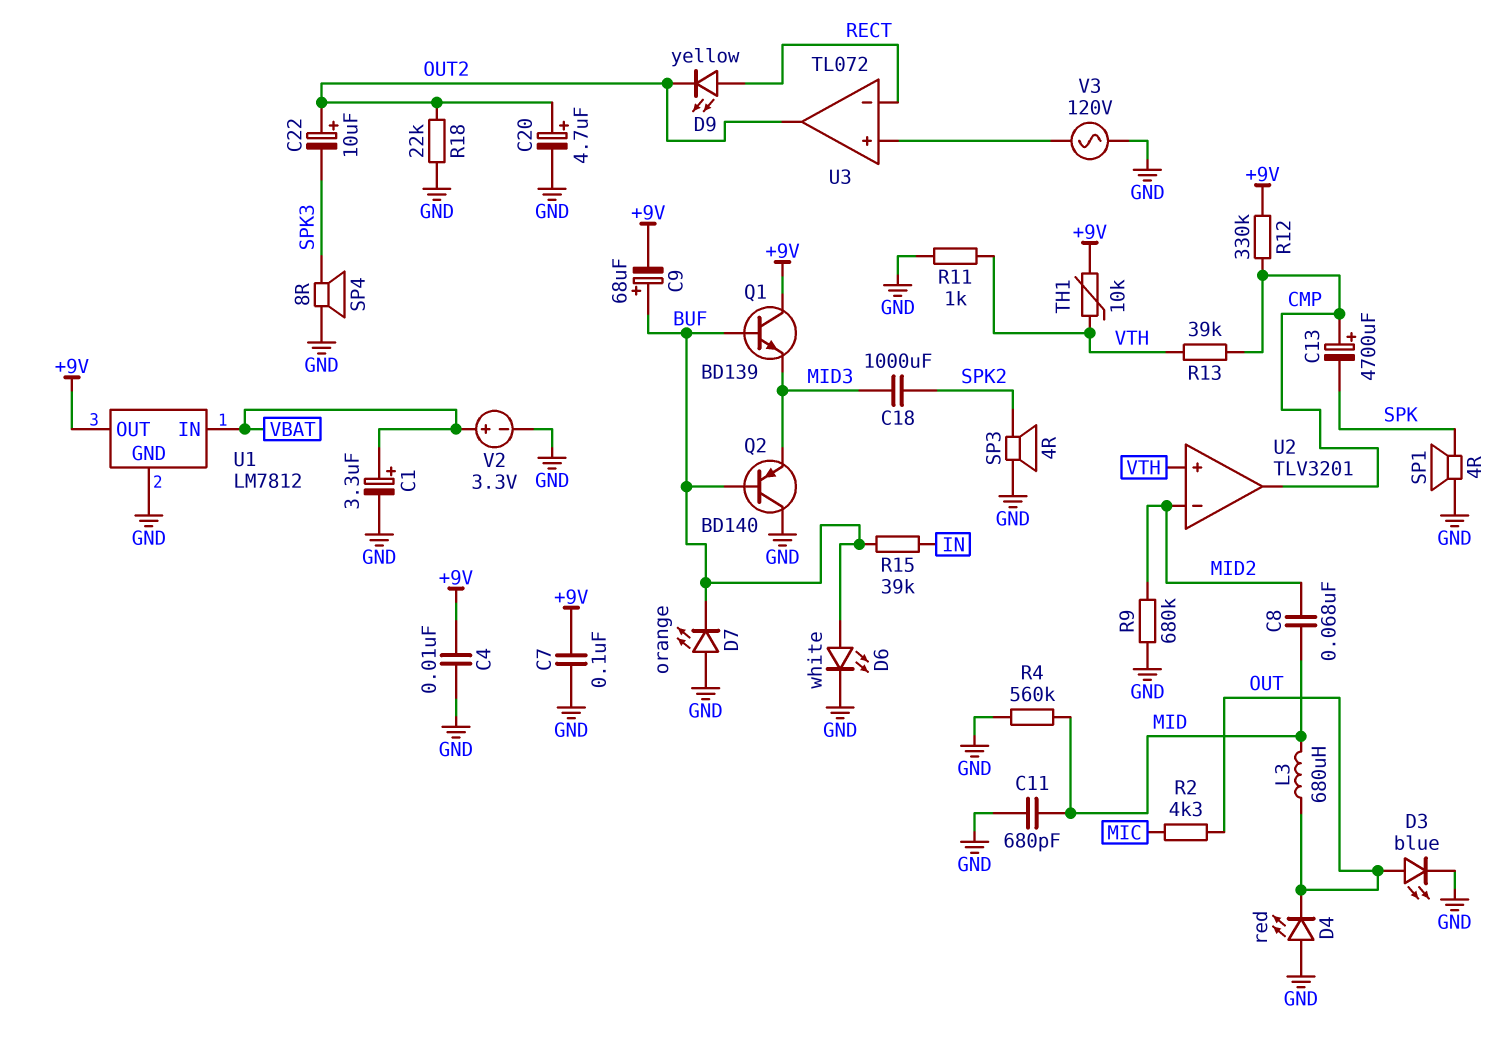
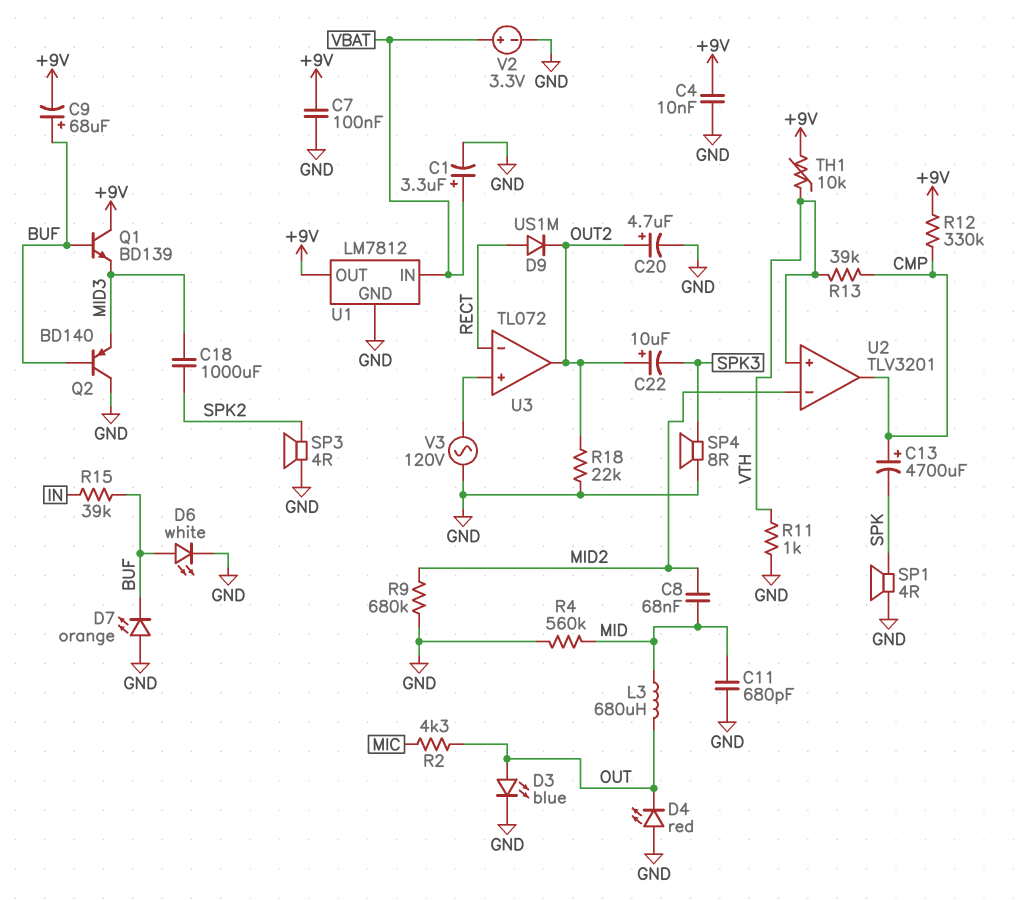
D9: LED yellow (A RECT, K OUT2) -> diode US1M (A RECT, K OUT2)

